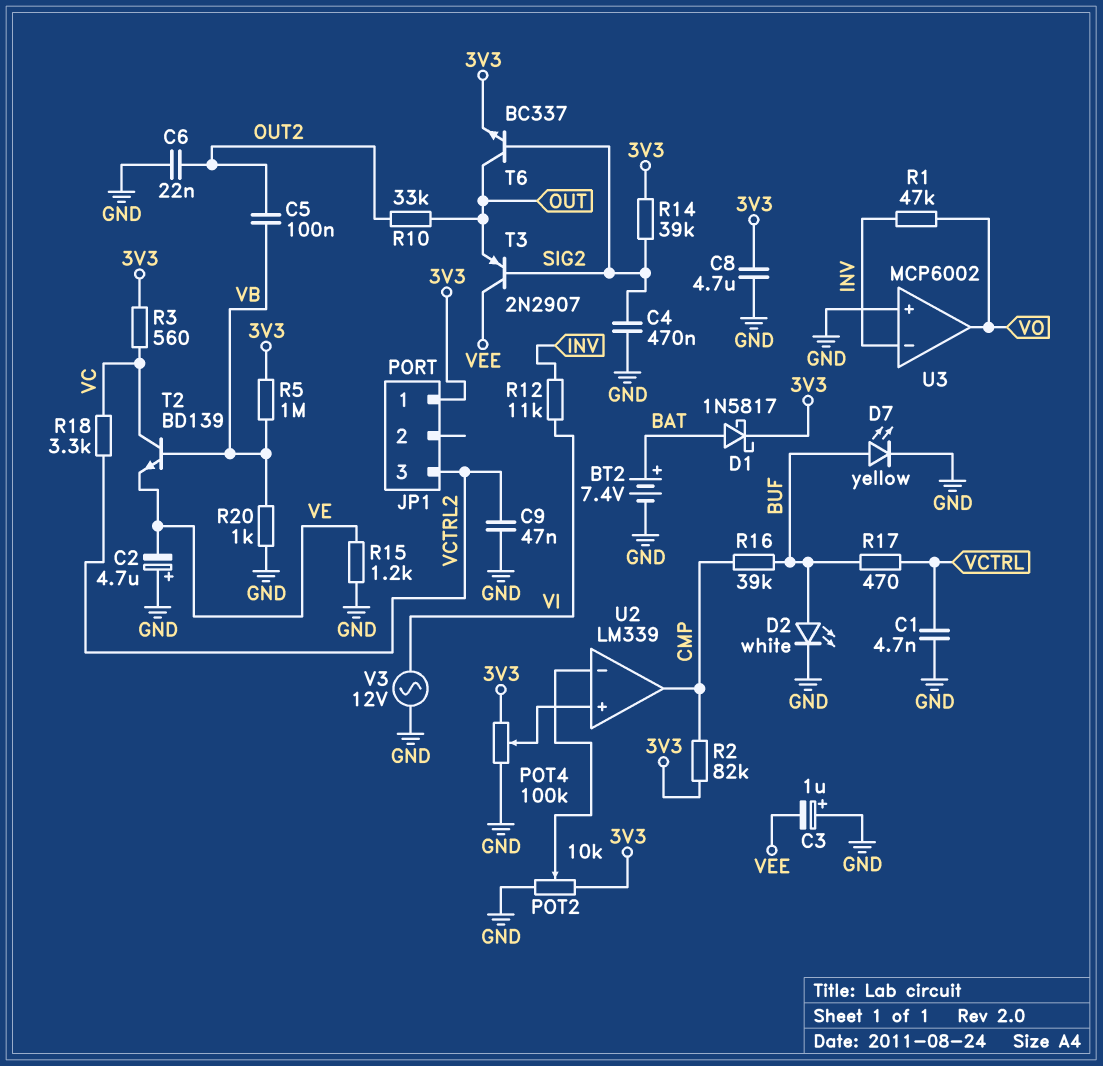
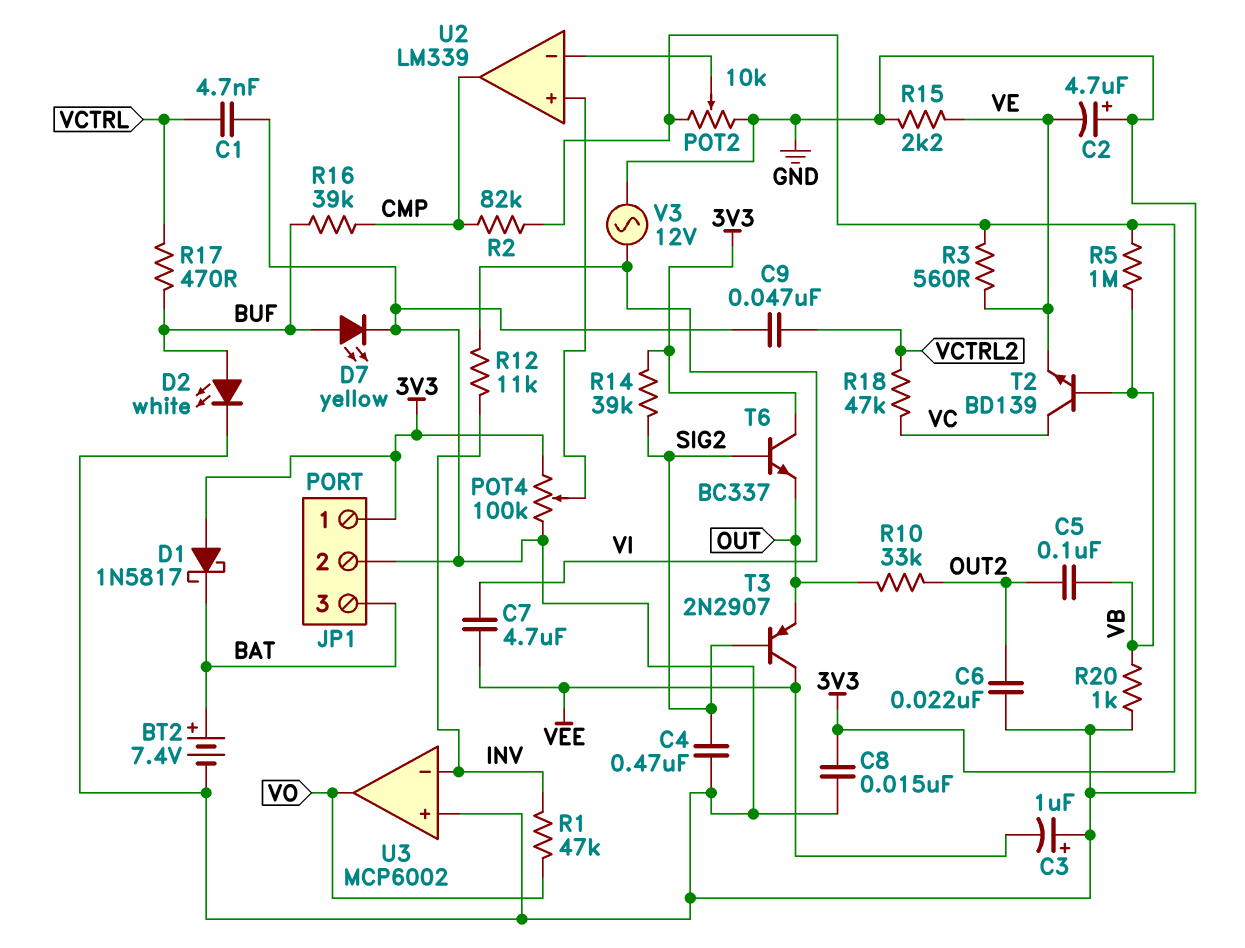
C7: none -> 4.7uF (VEE, VI)
C8: 4.7uF (3V3, GND) -> 15nF (3V3, GND)
D1: schottky 1N5817 (A BAT, K 3V3) -> schottky 1N5817 (A 3V3, K BAT)
JP1 pin 2: none -> GND
JP1 pin 3: VCTRL2 -> BAT
R3: 560 (3V3, VC) -> 560 (3V3, VE)
R15: 1.2k (GND, VE) -> 2.2k (GND, VE)
R18: 3.3k (VC, VCTRL2) -> 47k (VC, VCTRL2)
T6: NPN BC337 (B SIG2, C OUT, E 3V3) -> NPN BC337 (B SIG2, C 3V3, E OUT)

